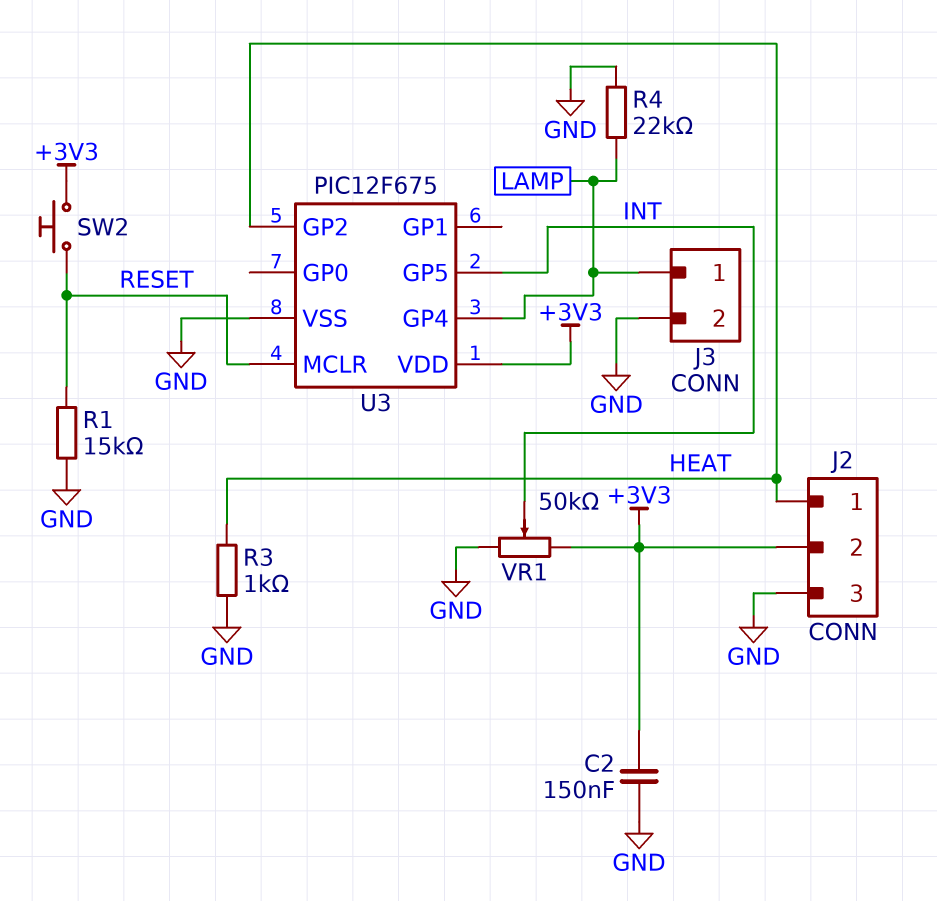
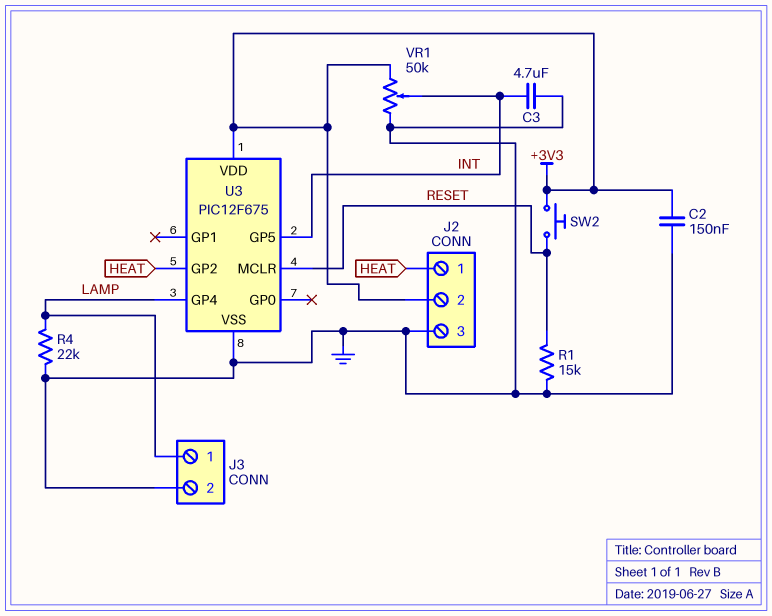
C3: none -> 4.7uF (GND, INT)
R3: 1k (GND, HEAT) -> none

